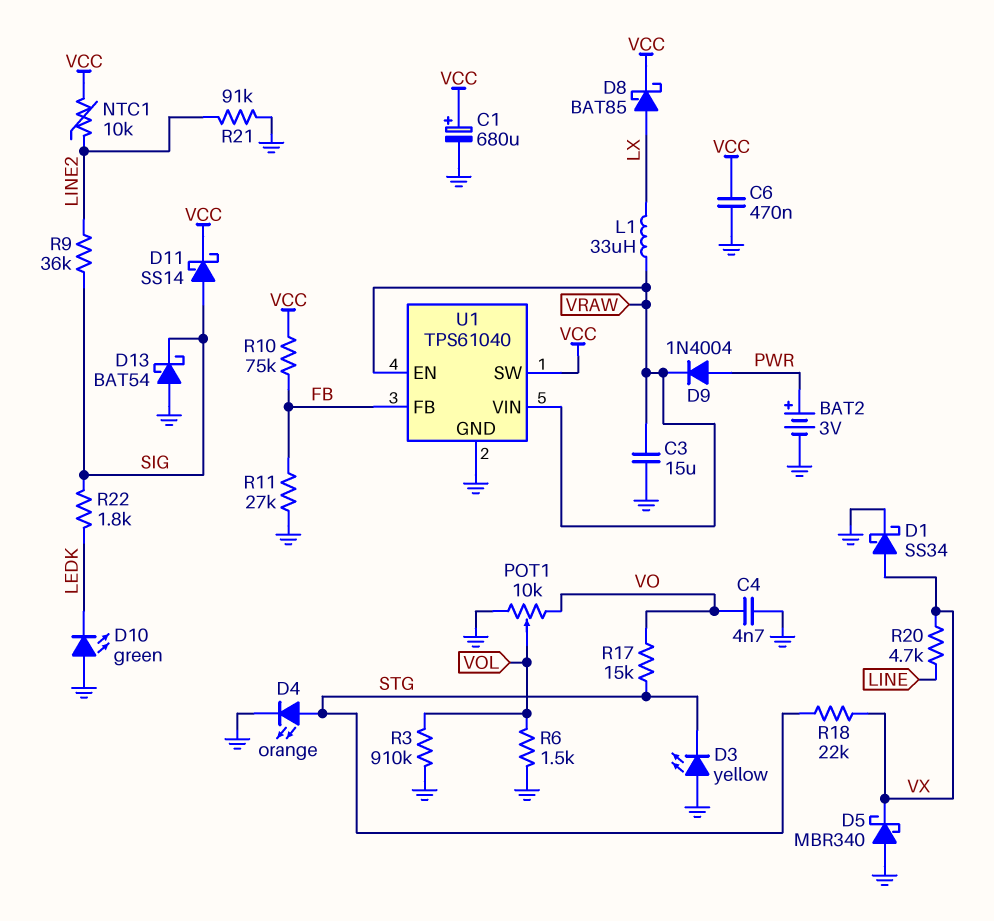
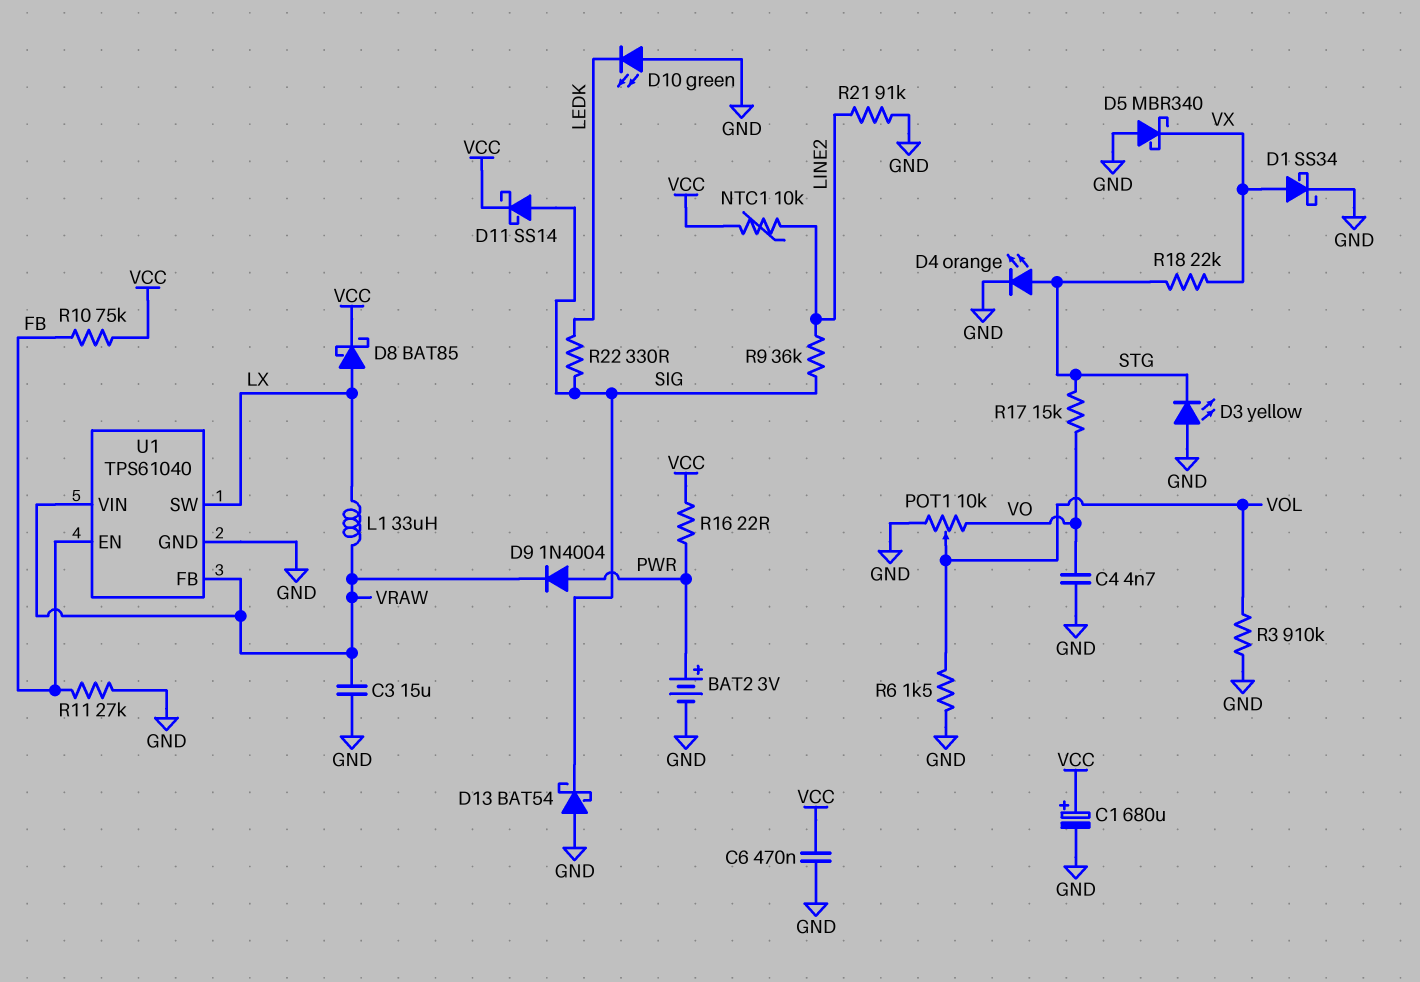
R16: none -> 22 (PWR, VCC)
R20: 4.7k (LINE, VX) -> none
R22: 1.8k (LEDK, SIG) -> 330 (LEDK, SIG)
U1 pin EN: VRAW -> FB
U1 pin FB: FB -> VRAW
U1 pin SW: VCC -> LX

